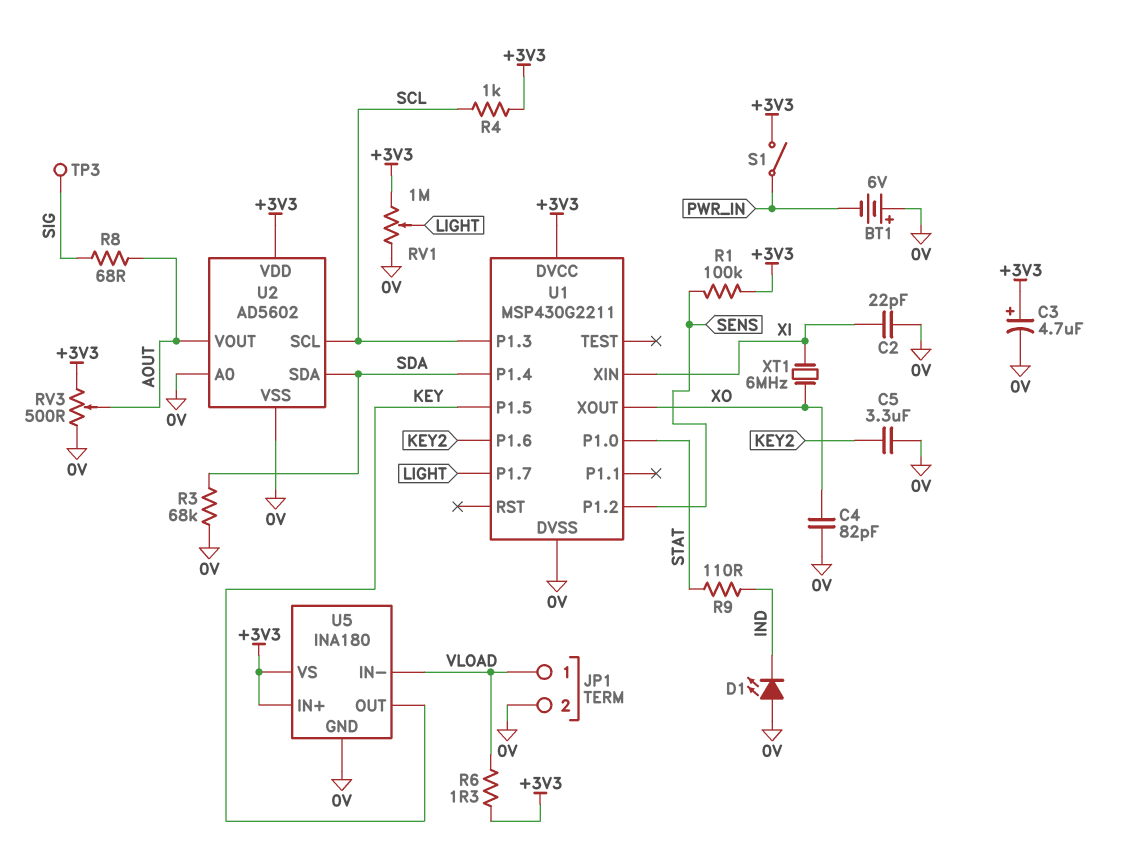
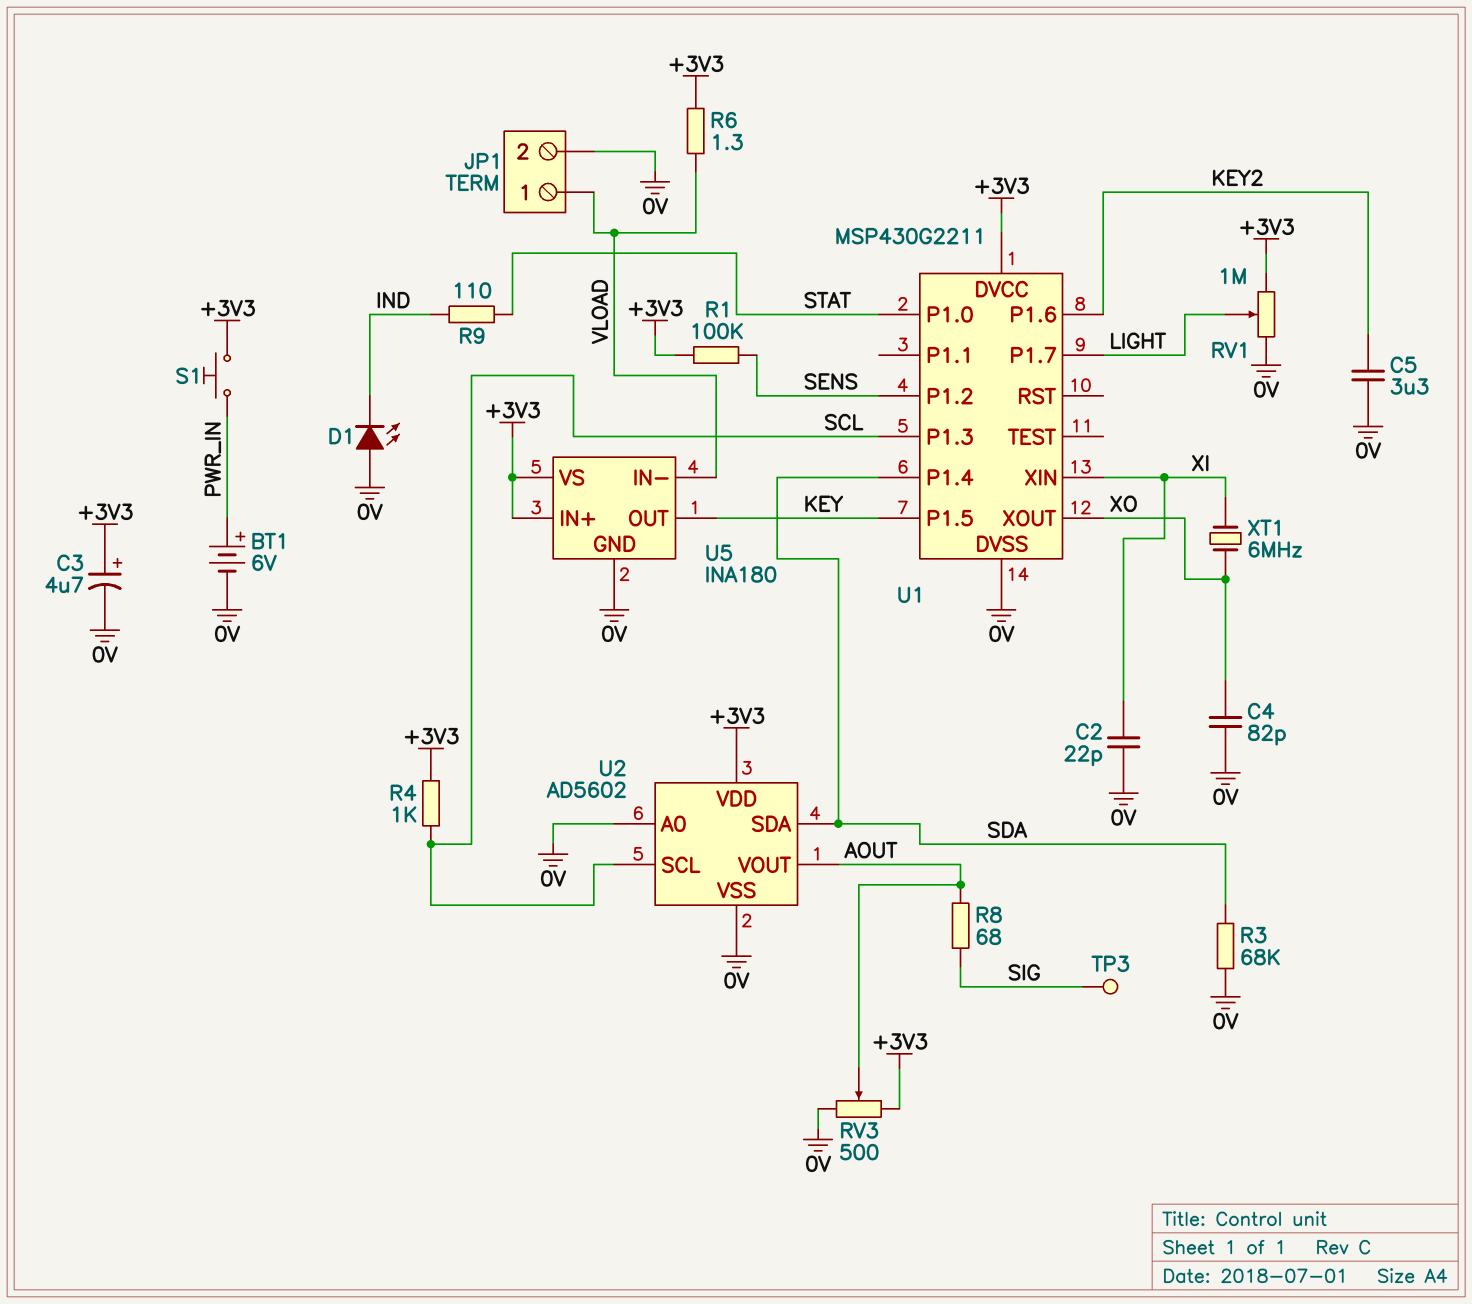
BT1: 6V (plus 0V, minus PWR_IN) -> 6V (plus PWR_IN, minus 0V)
S1: switch (+3V3, PWR_IN) -> button (+3V3, PWR_IN)

